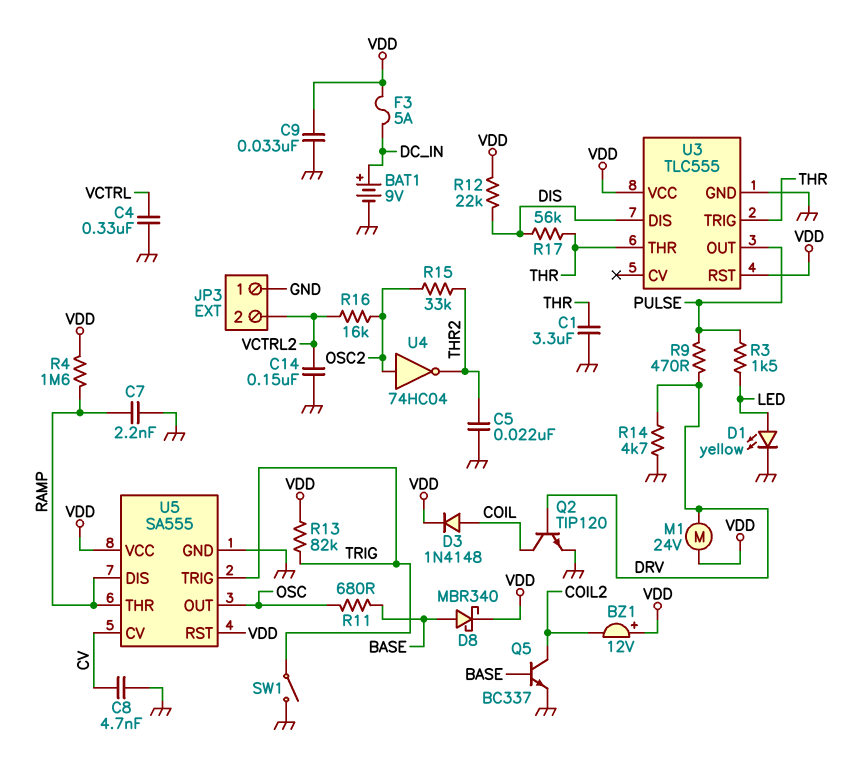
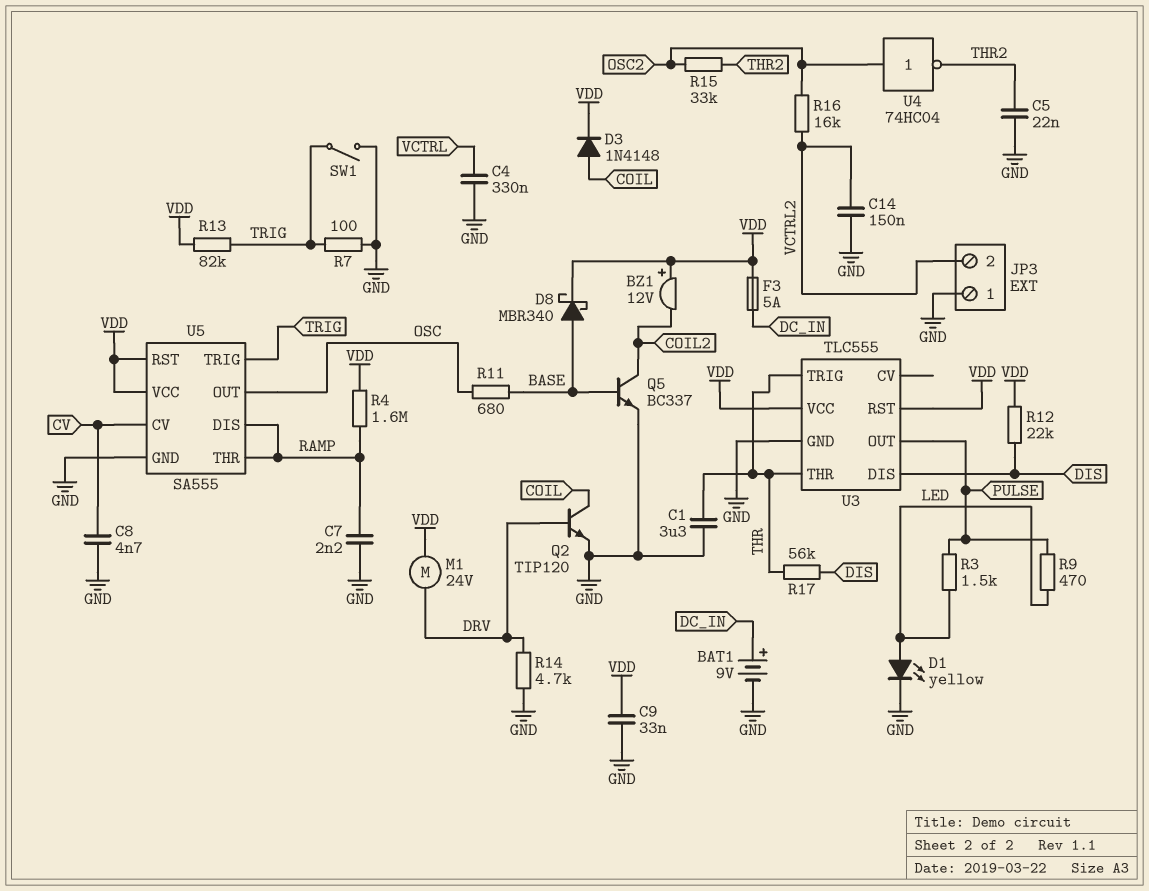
R7: none -> 100 (GND, TRIG)
R9: 470 (DRV, PULSE) -> 470 (LED, PULSE)

